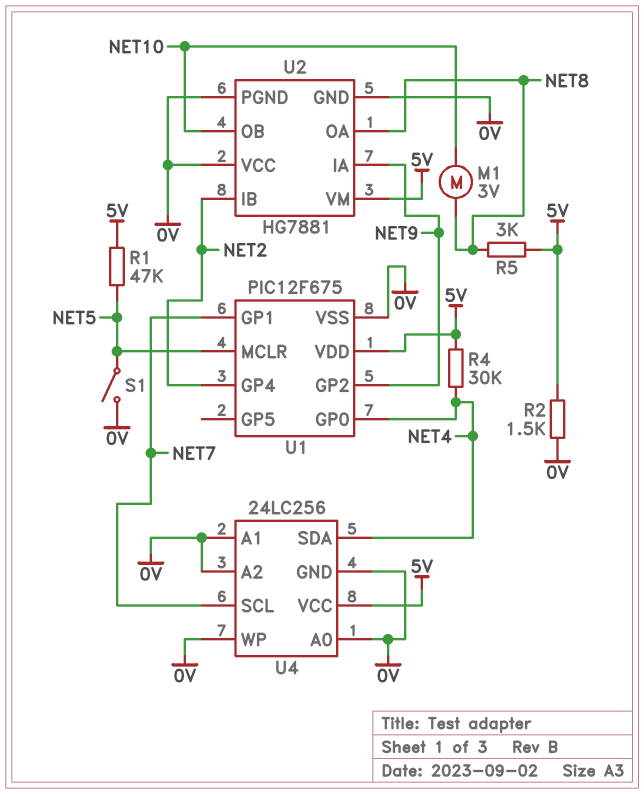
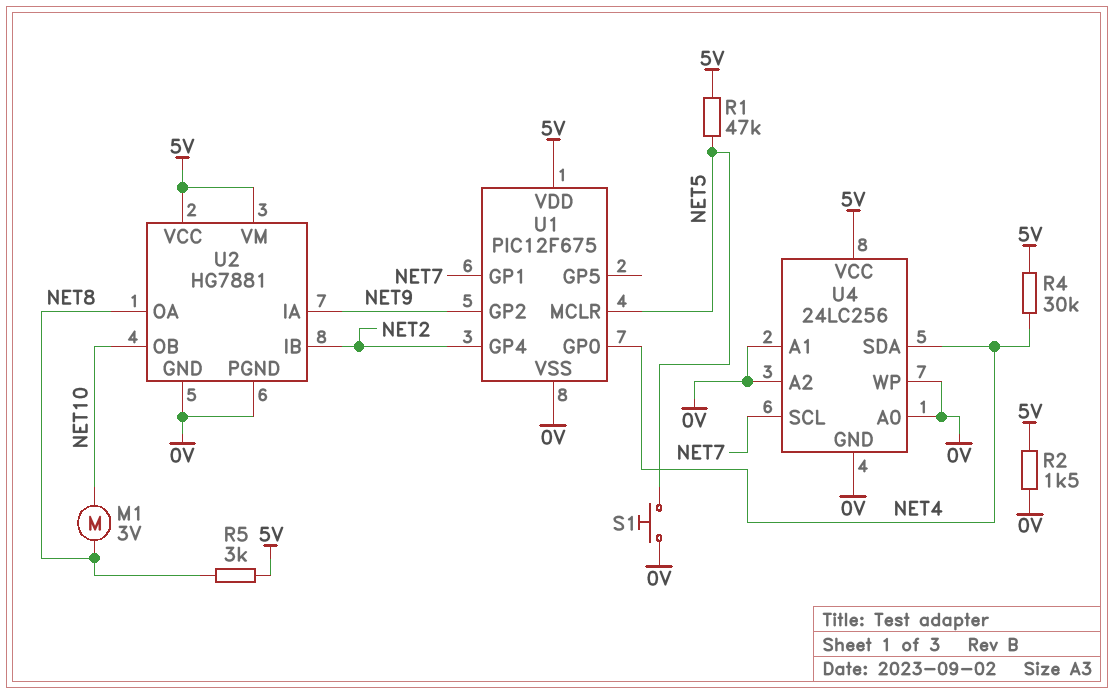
S1: switch (0V, NET5) -> button (0V, NET5)
U2 pin VCC: 0V -> 5V

